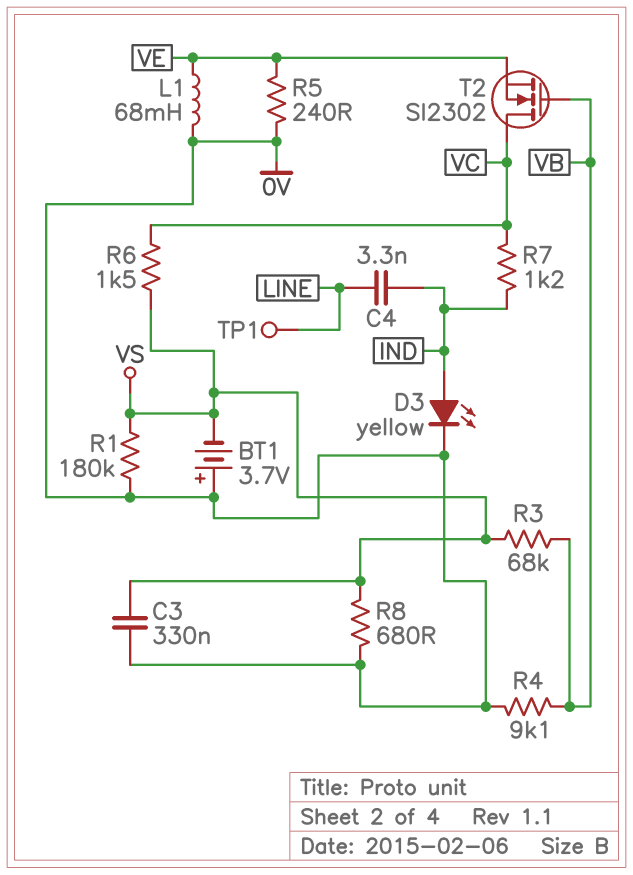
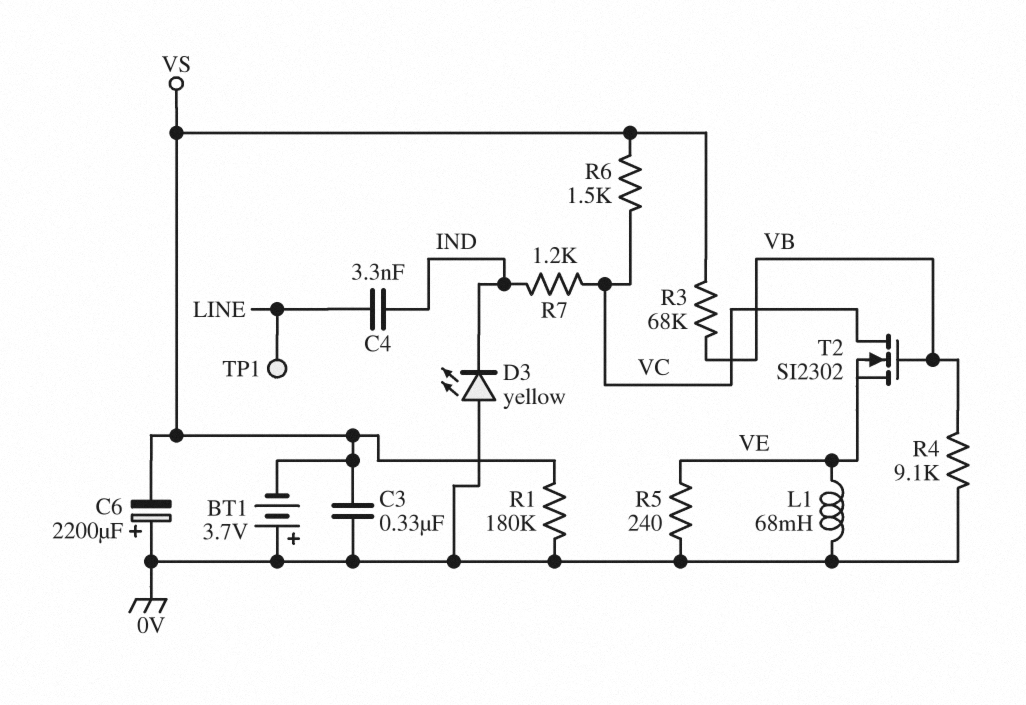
C6: none -> 2200uF (plus 0V, minus VS)
D3: LED yellow (A IND, K 0V) -> LED yellow (A 0V, K IND)
R8: 680 (0V, VS) -> none

